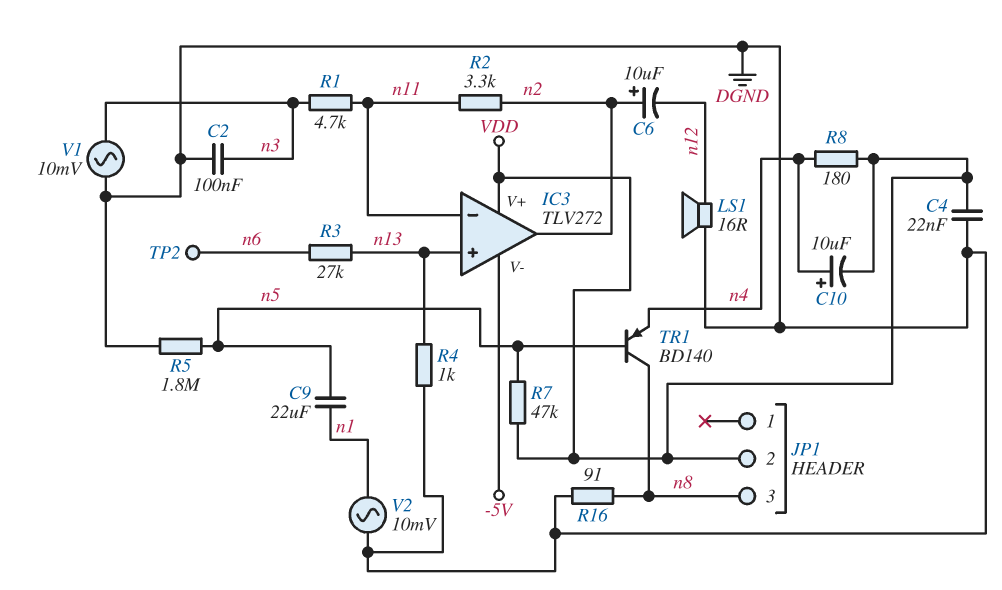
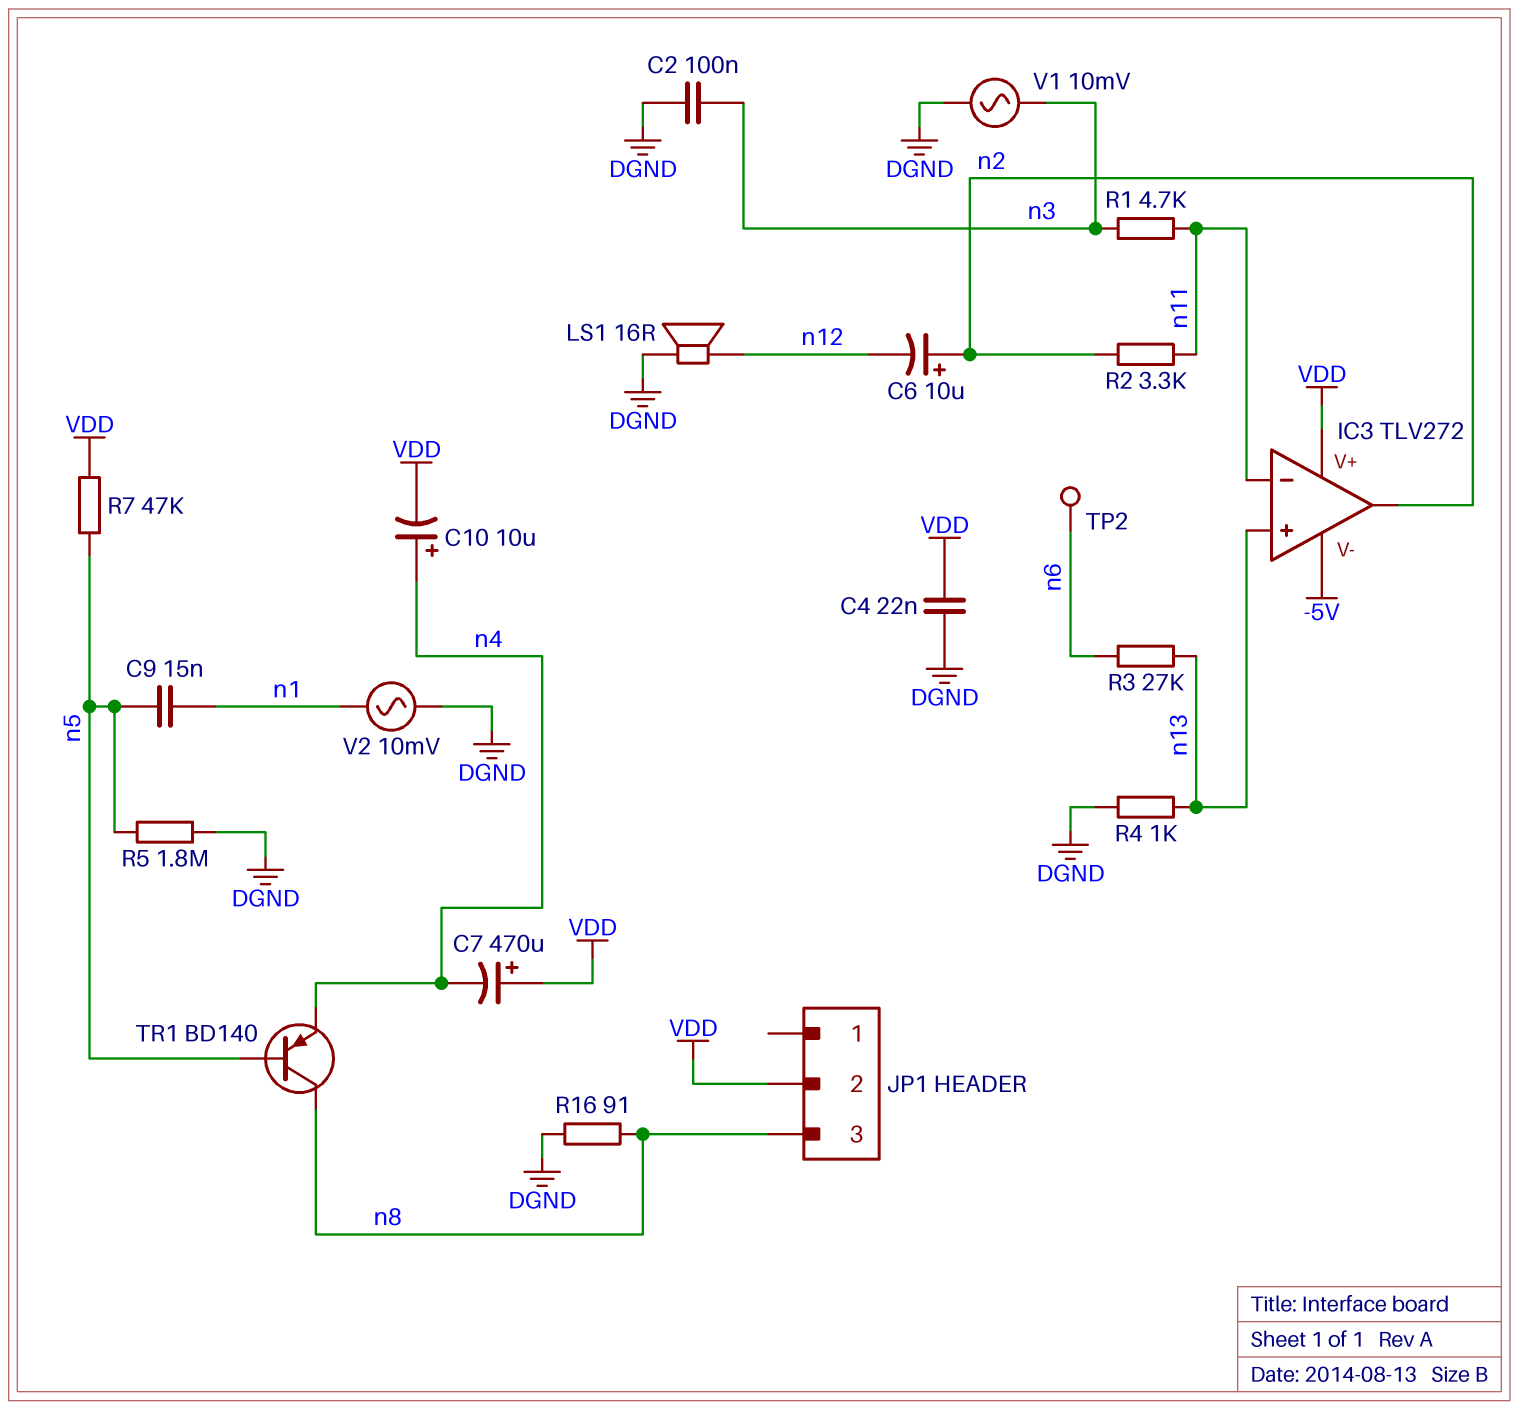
C7: none -> 470uF (plus VDD, minus n4)
C9: 22uF (n1, n5) -> 15nF (n1, n5)
R8: 180 (VDD, n4) -> none

